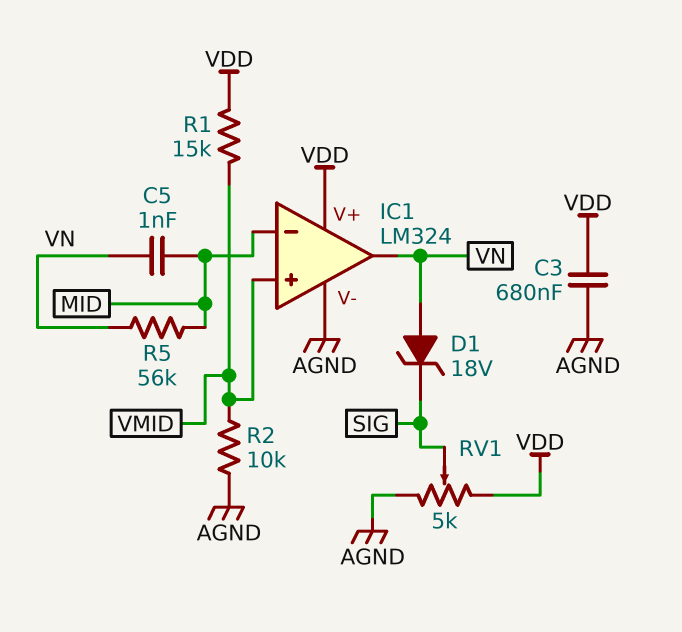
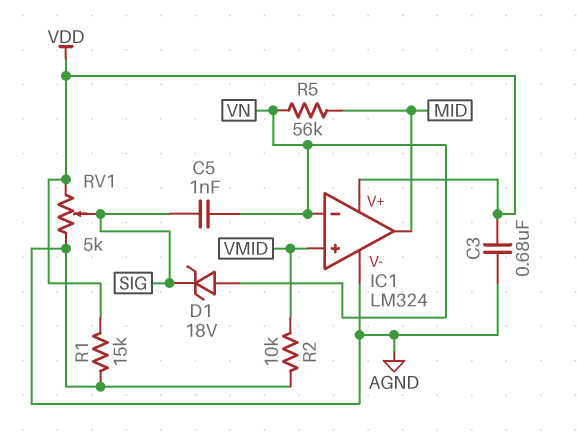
C5: 1nF (MID, VN) -> 1nF (SIG, VN)
IC1 pin in-: MID -> VN
IC1 pin out: VN -> MID
R1: 15k (VDD, VMID) -> 15k (AGND, VDD)

